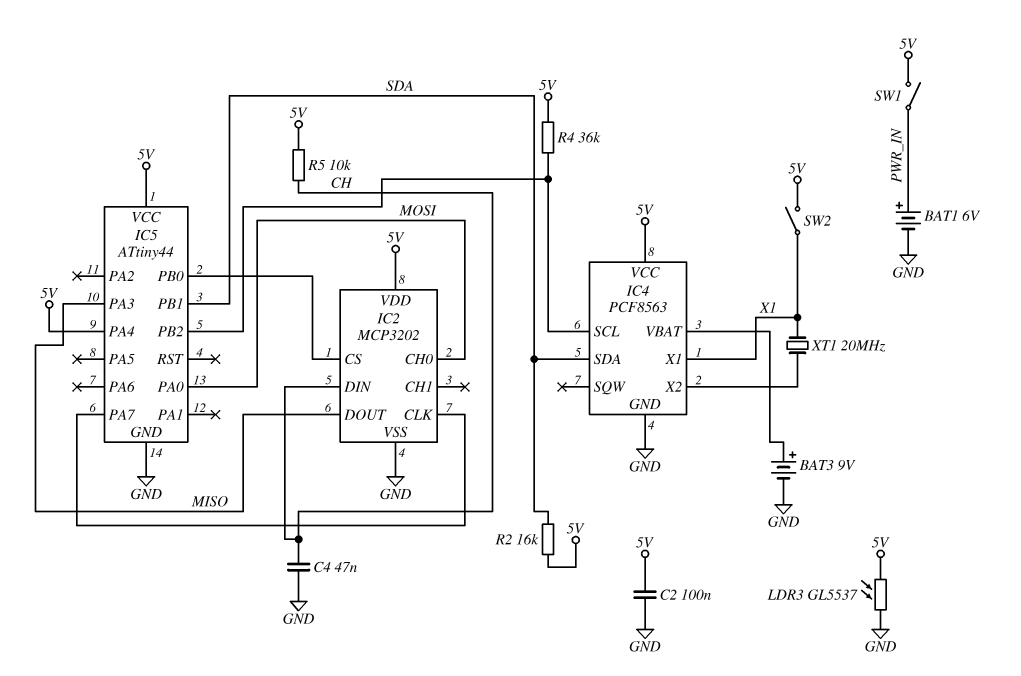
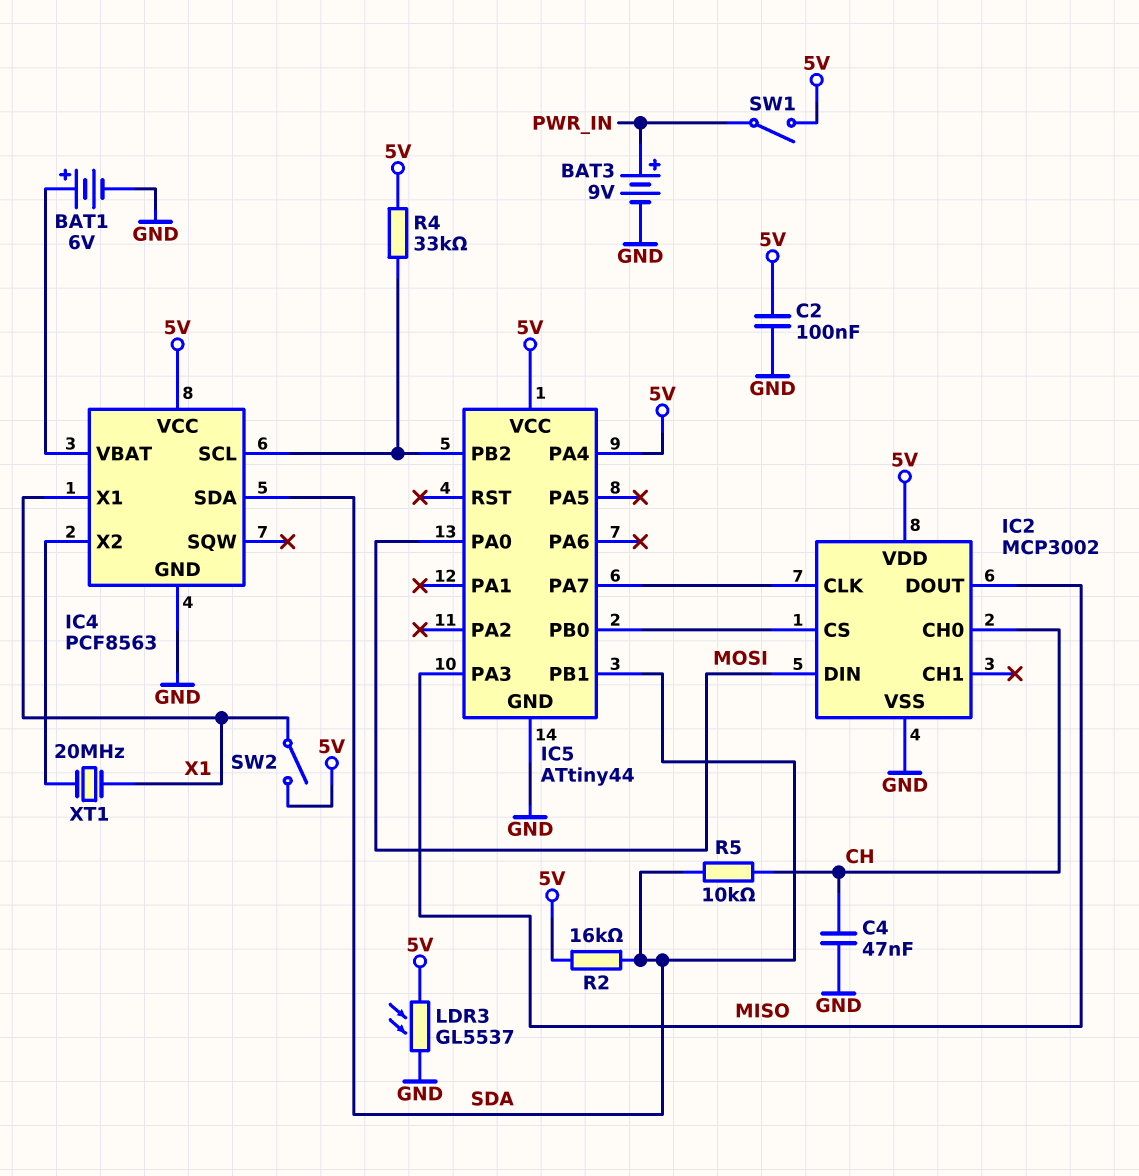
BAT1: 6V (plus PWR_IN, minus GND) -> 6V (plus IC4/VBAT, minus GND)
BAT3: 9V (plus IC4/VBAT, minus GND) -> 9V (plus PWR_IN, minus GND)
IC2: MCP3202 -> MCP3002
IC2 pin CH0: MOSI -> CH
IC2 pin DIN: CH -> MOSI
R4: 36k (5V, IC4/SCL) -> 33k (5V, IC4/SCL)
R5: 10k (5V, CH) -> 10k (CH, SDA)

